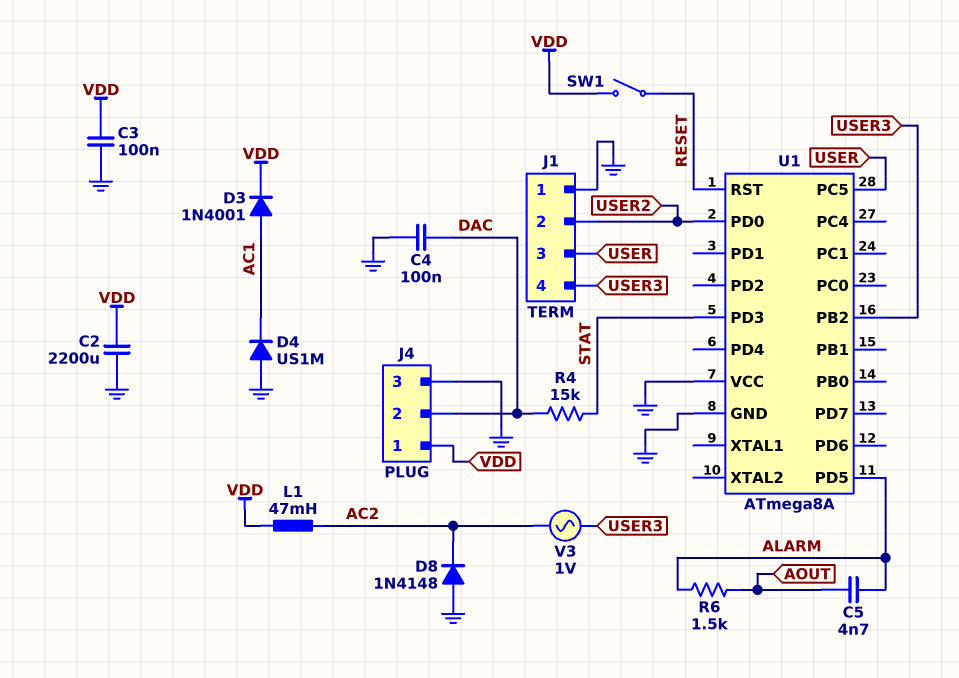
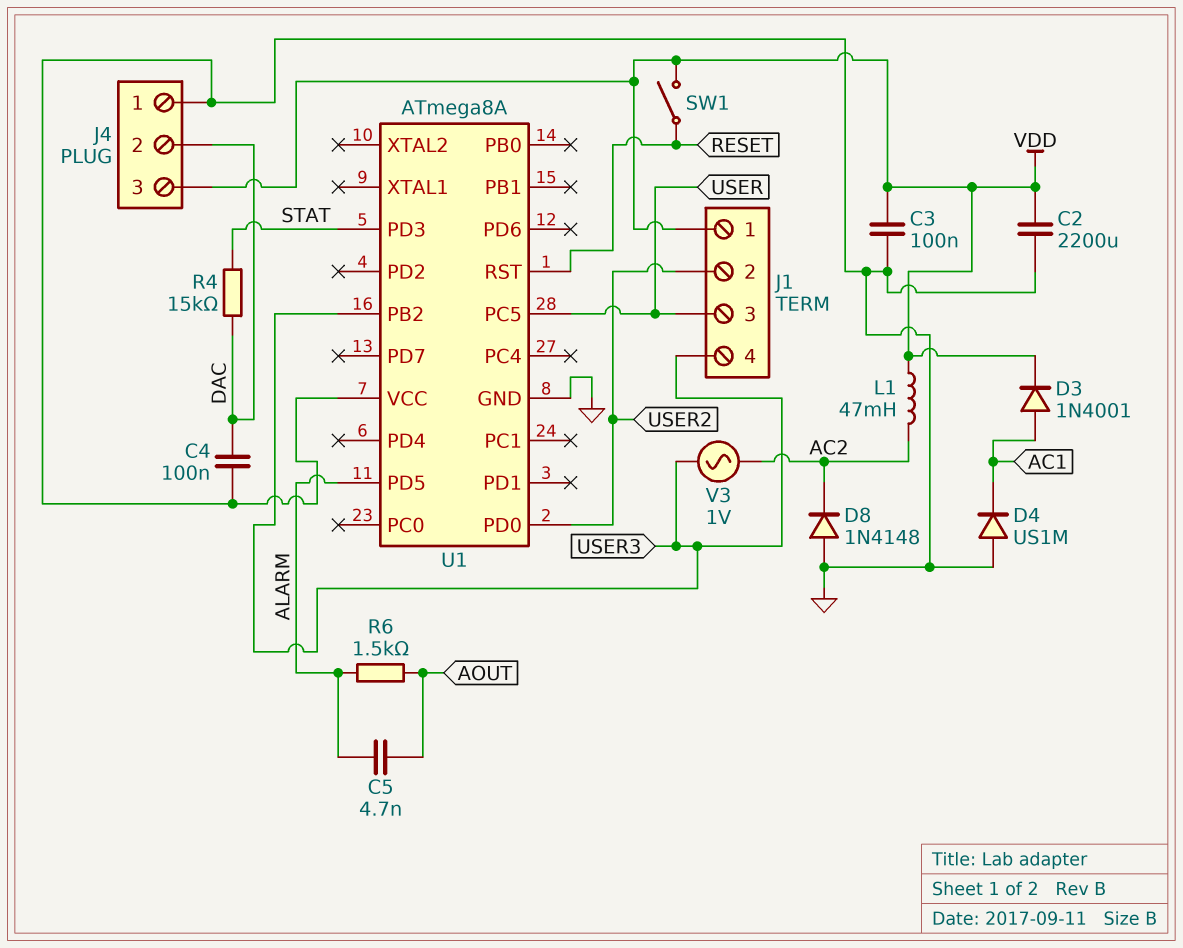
J1 pin 1: GND -> VDD
J4 pin 1: VDD -> GND
J4 pin 3: GND -> VDD

